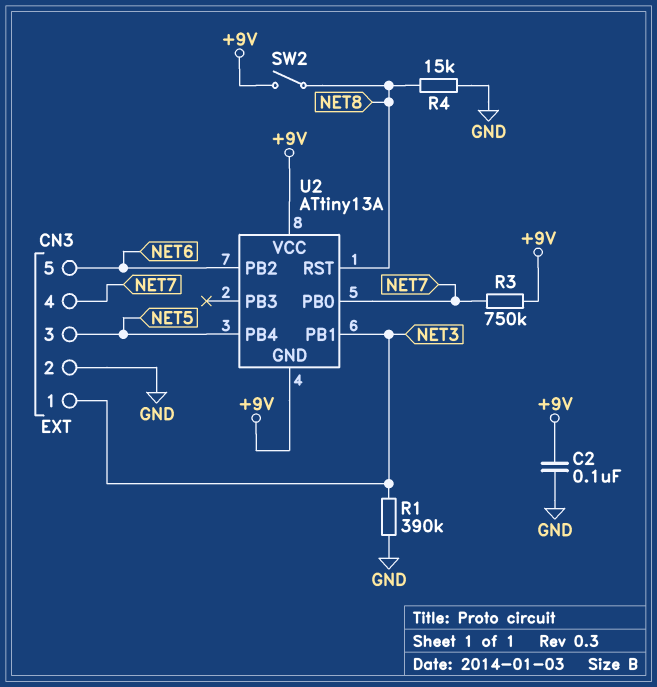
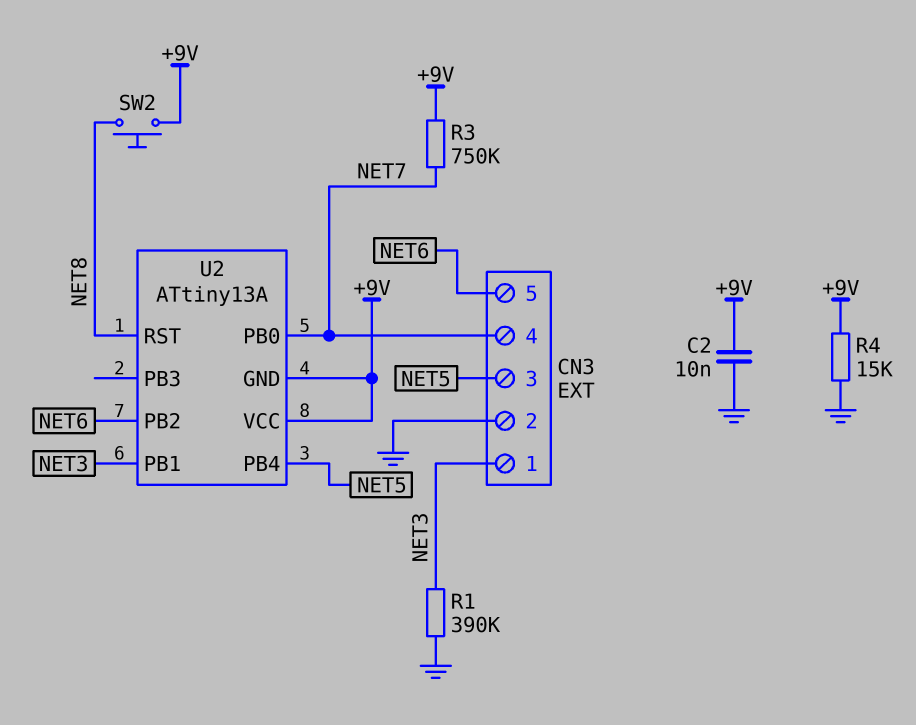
C2: 100nF (+9V, GND) -> 10nF (+9V, GND)
R4: 15k (GND, NET8) -> 15k (+9V, GND)
SW2: switch (+9V, NET8) -> button (+9V, NET8)

